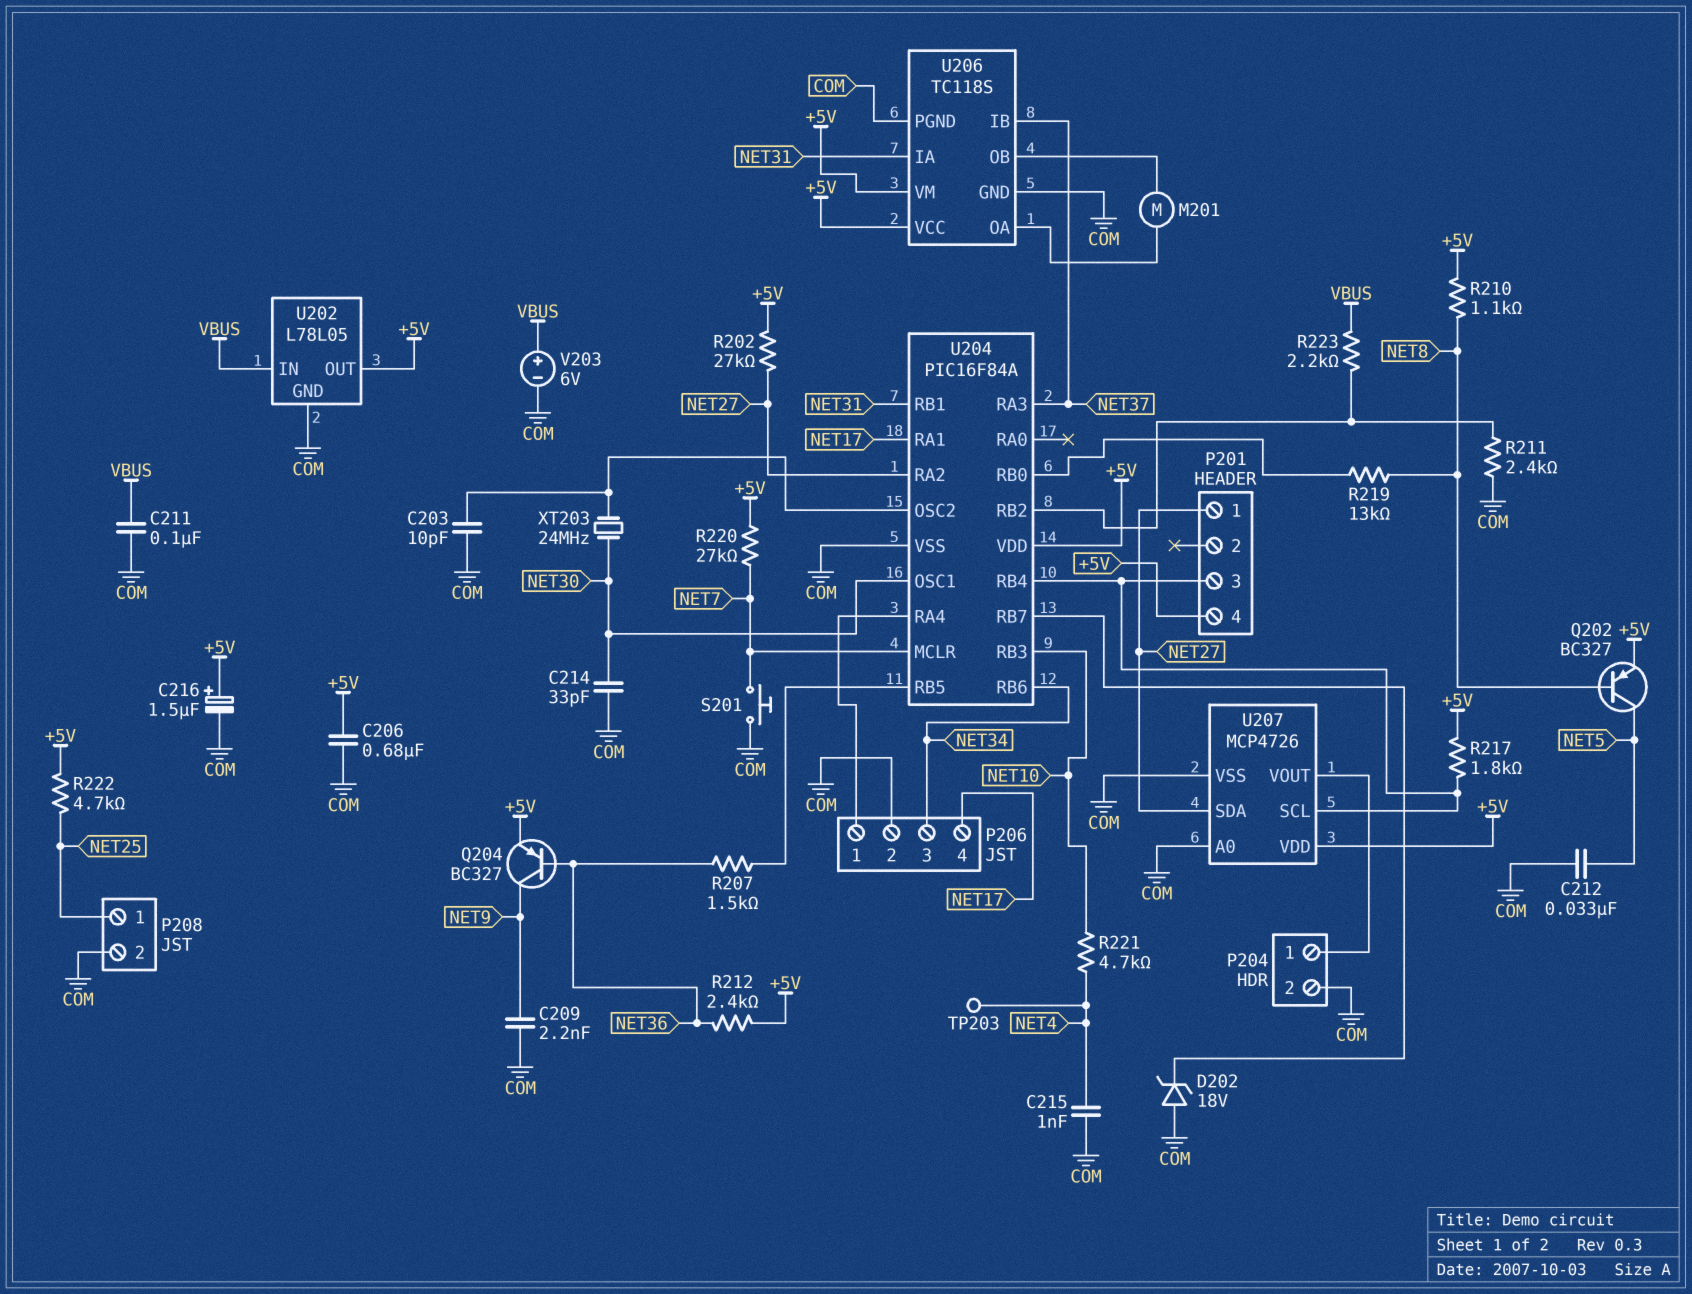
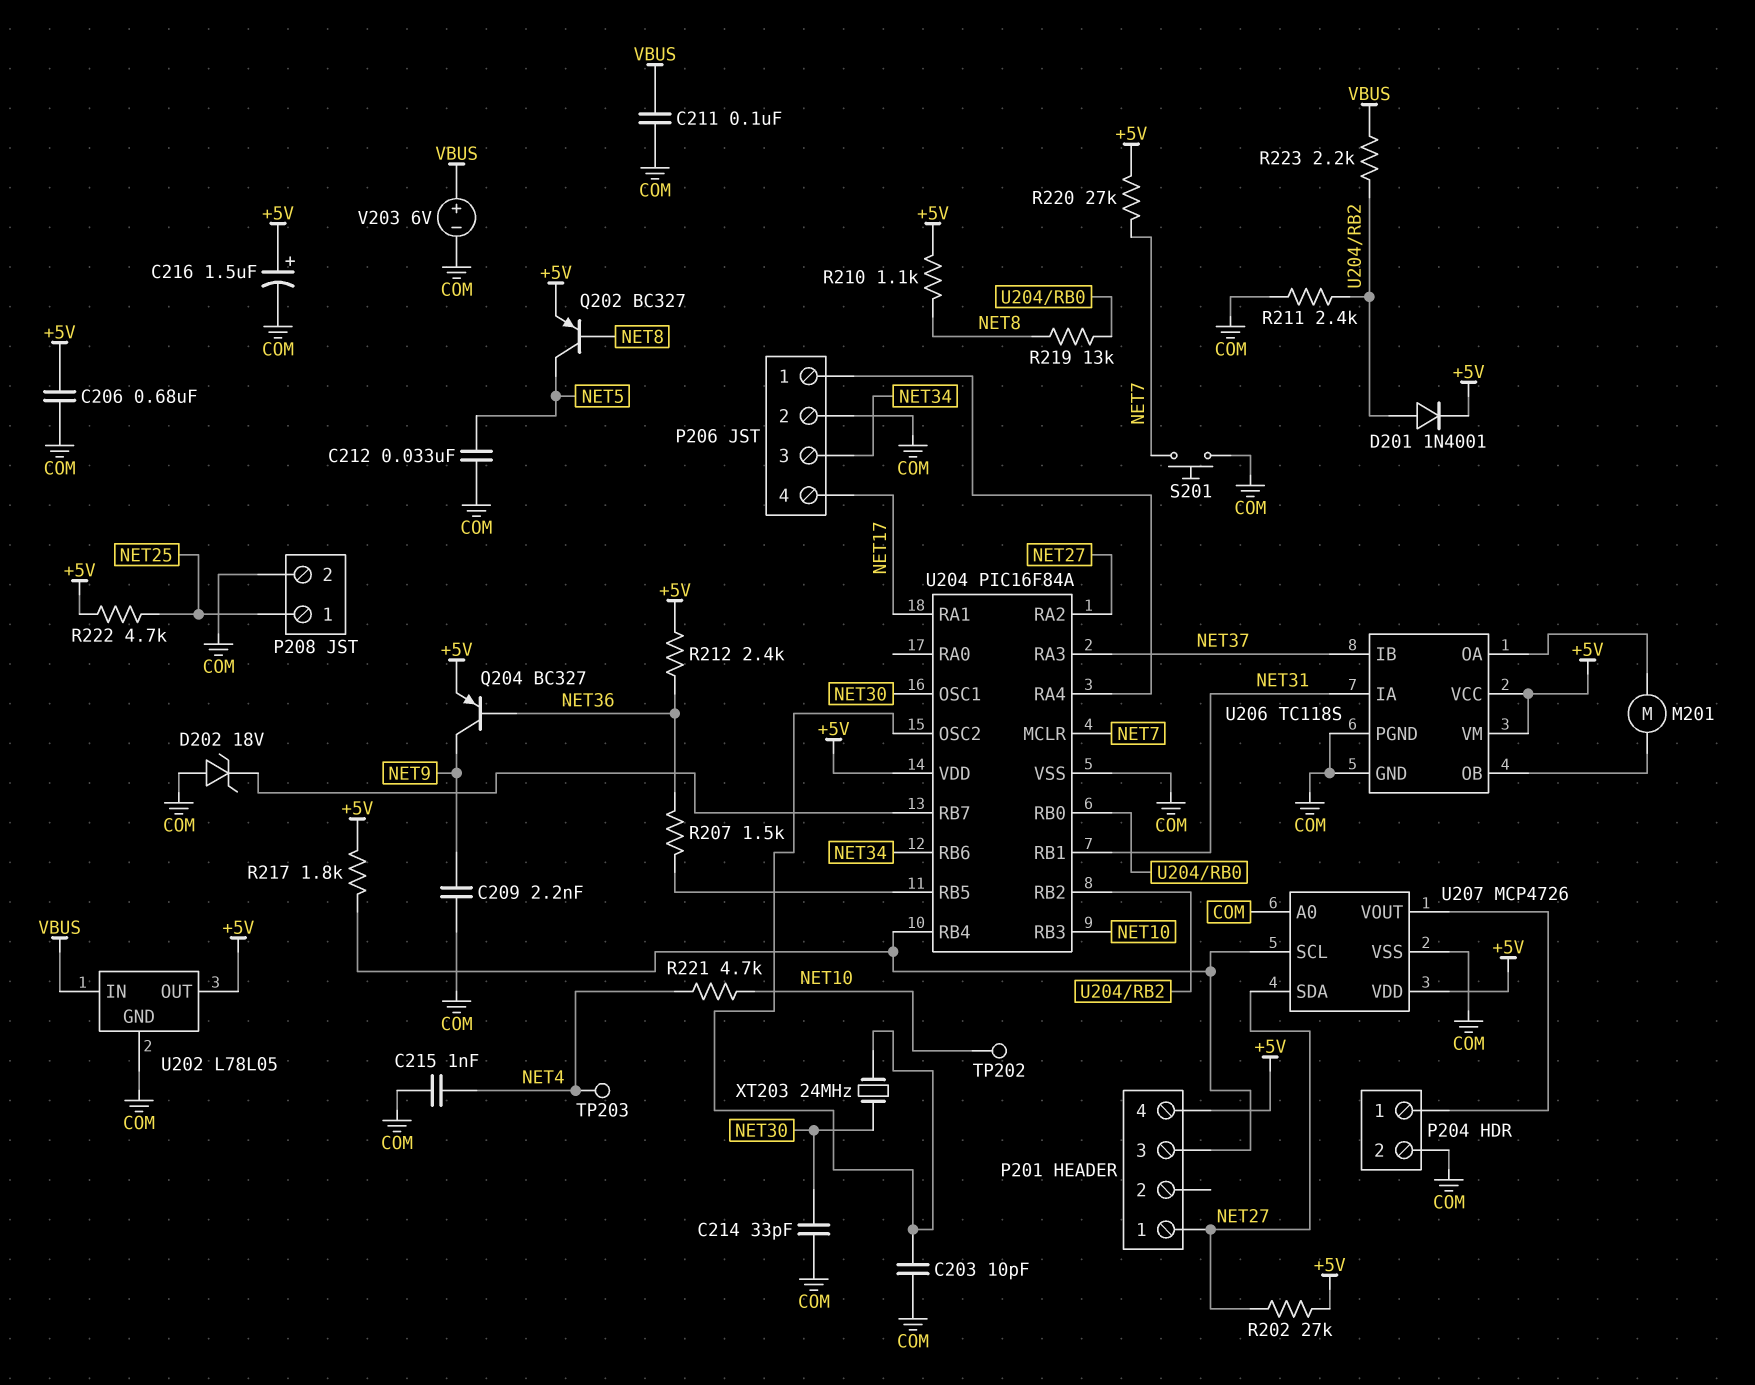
D201: none -> diode 1N4001 (A U204/RB2, K +5V)
TP202: none -> test point (NET10)

